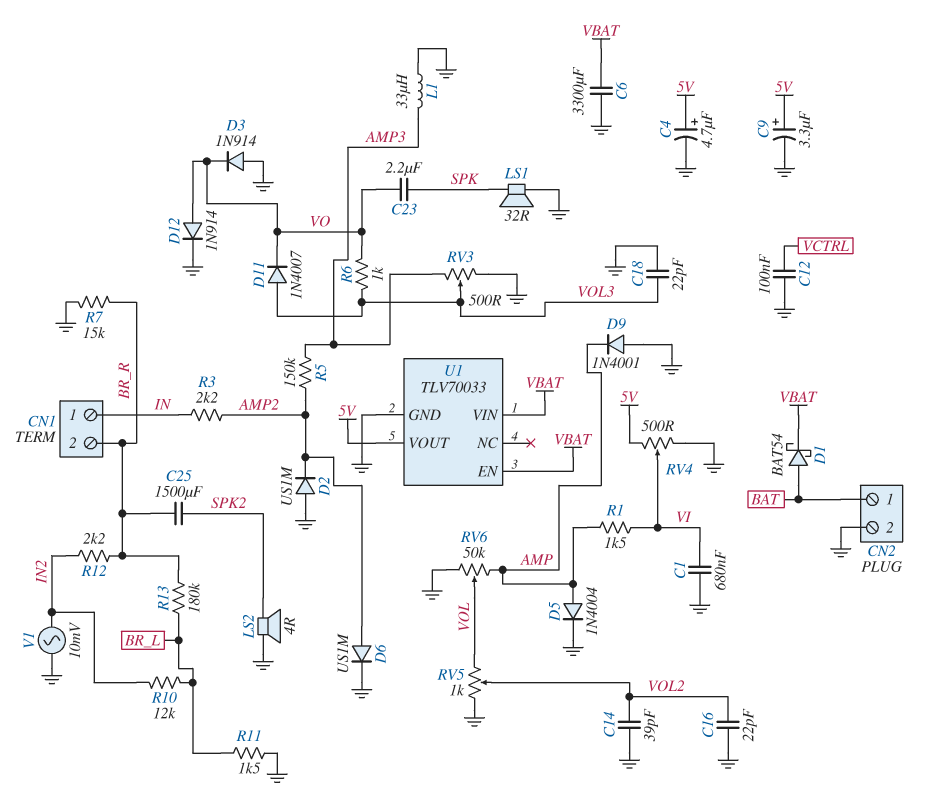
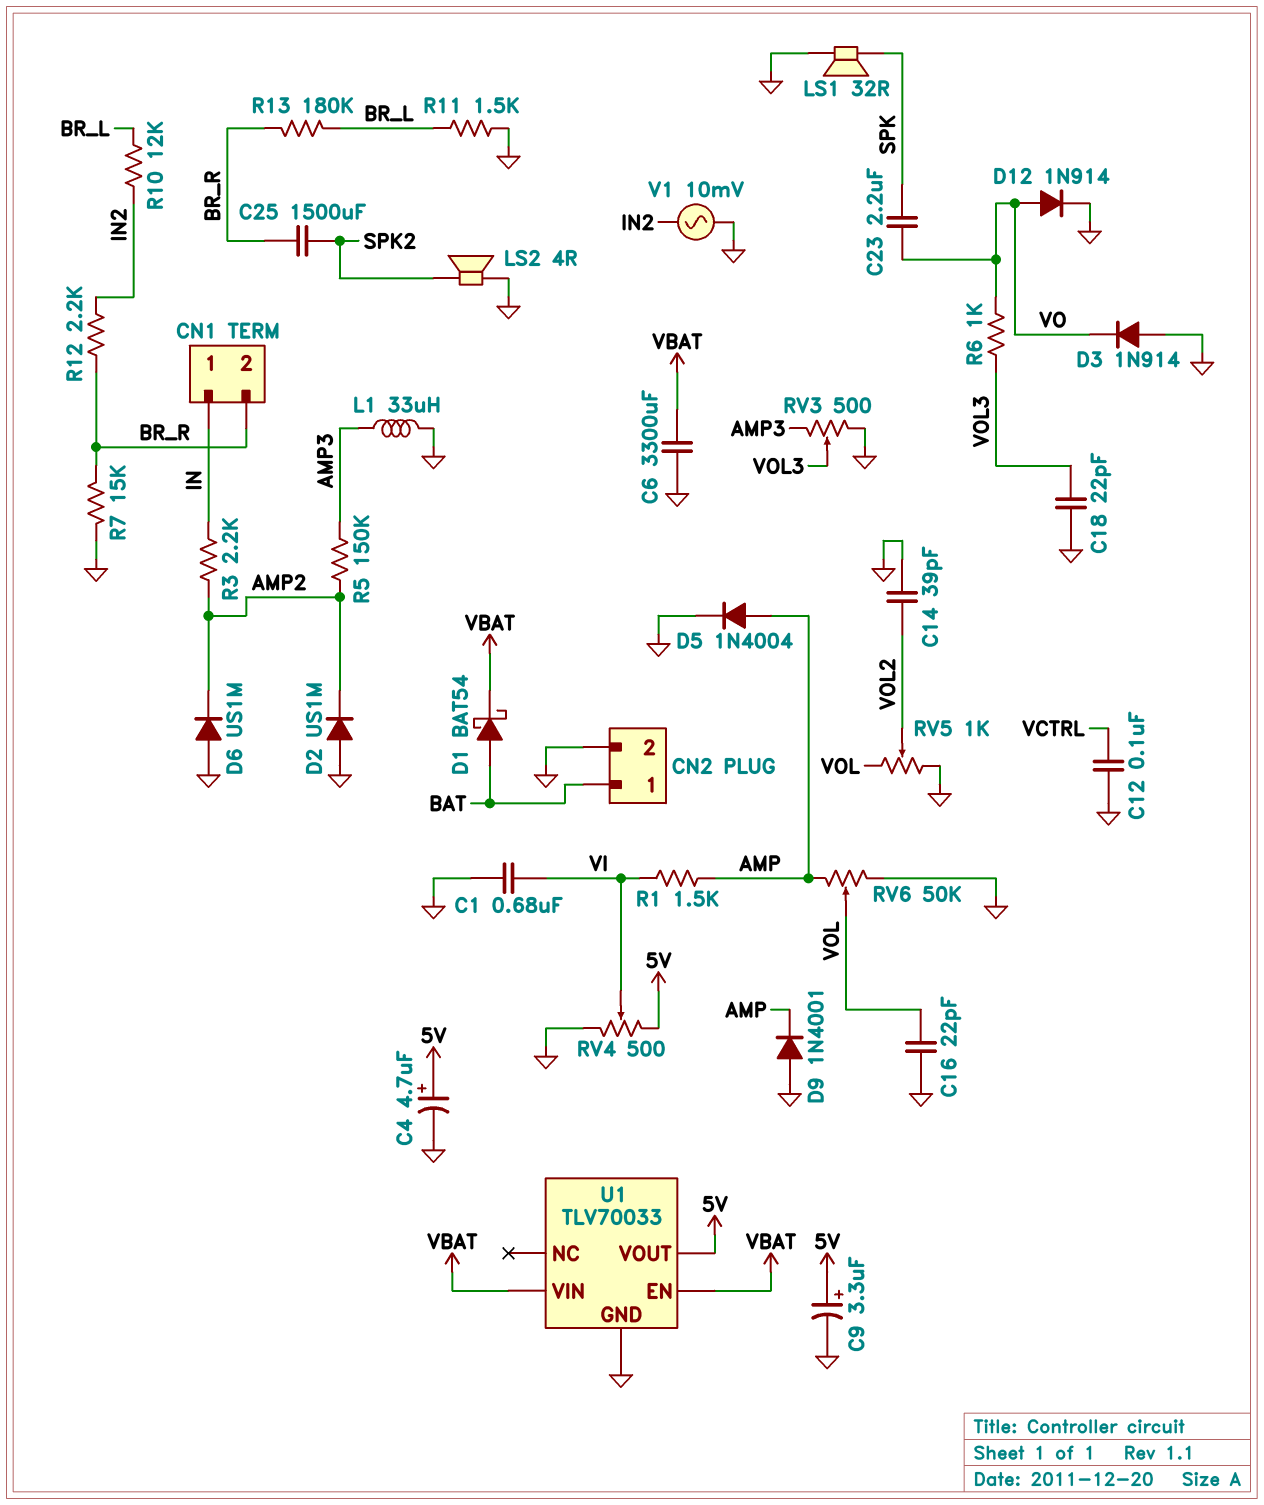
C16: 22pF (GND, VOL2) -> 22pF (GND, VOL)
D6: diode US1M (A AMP2, K GND) -> diode US1M (A GND, K AMP2)
D11: diode 1N4007 (A VOL3, K VO) -> none

